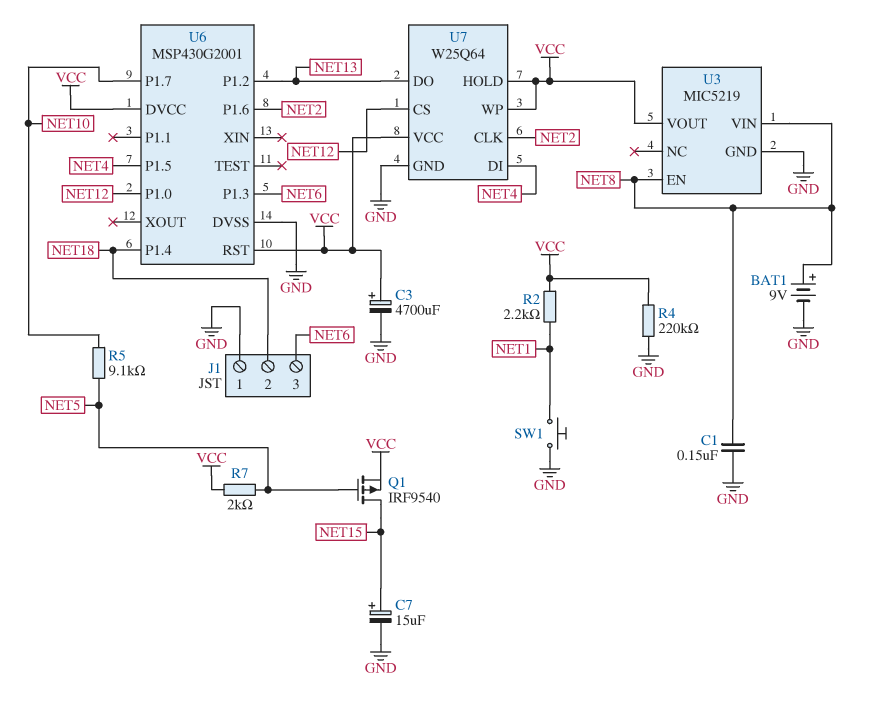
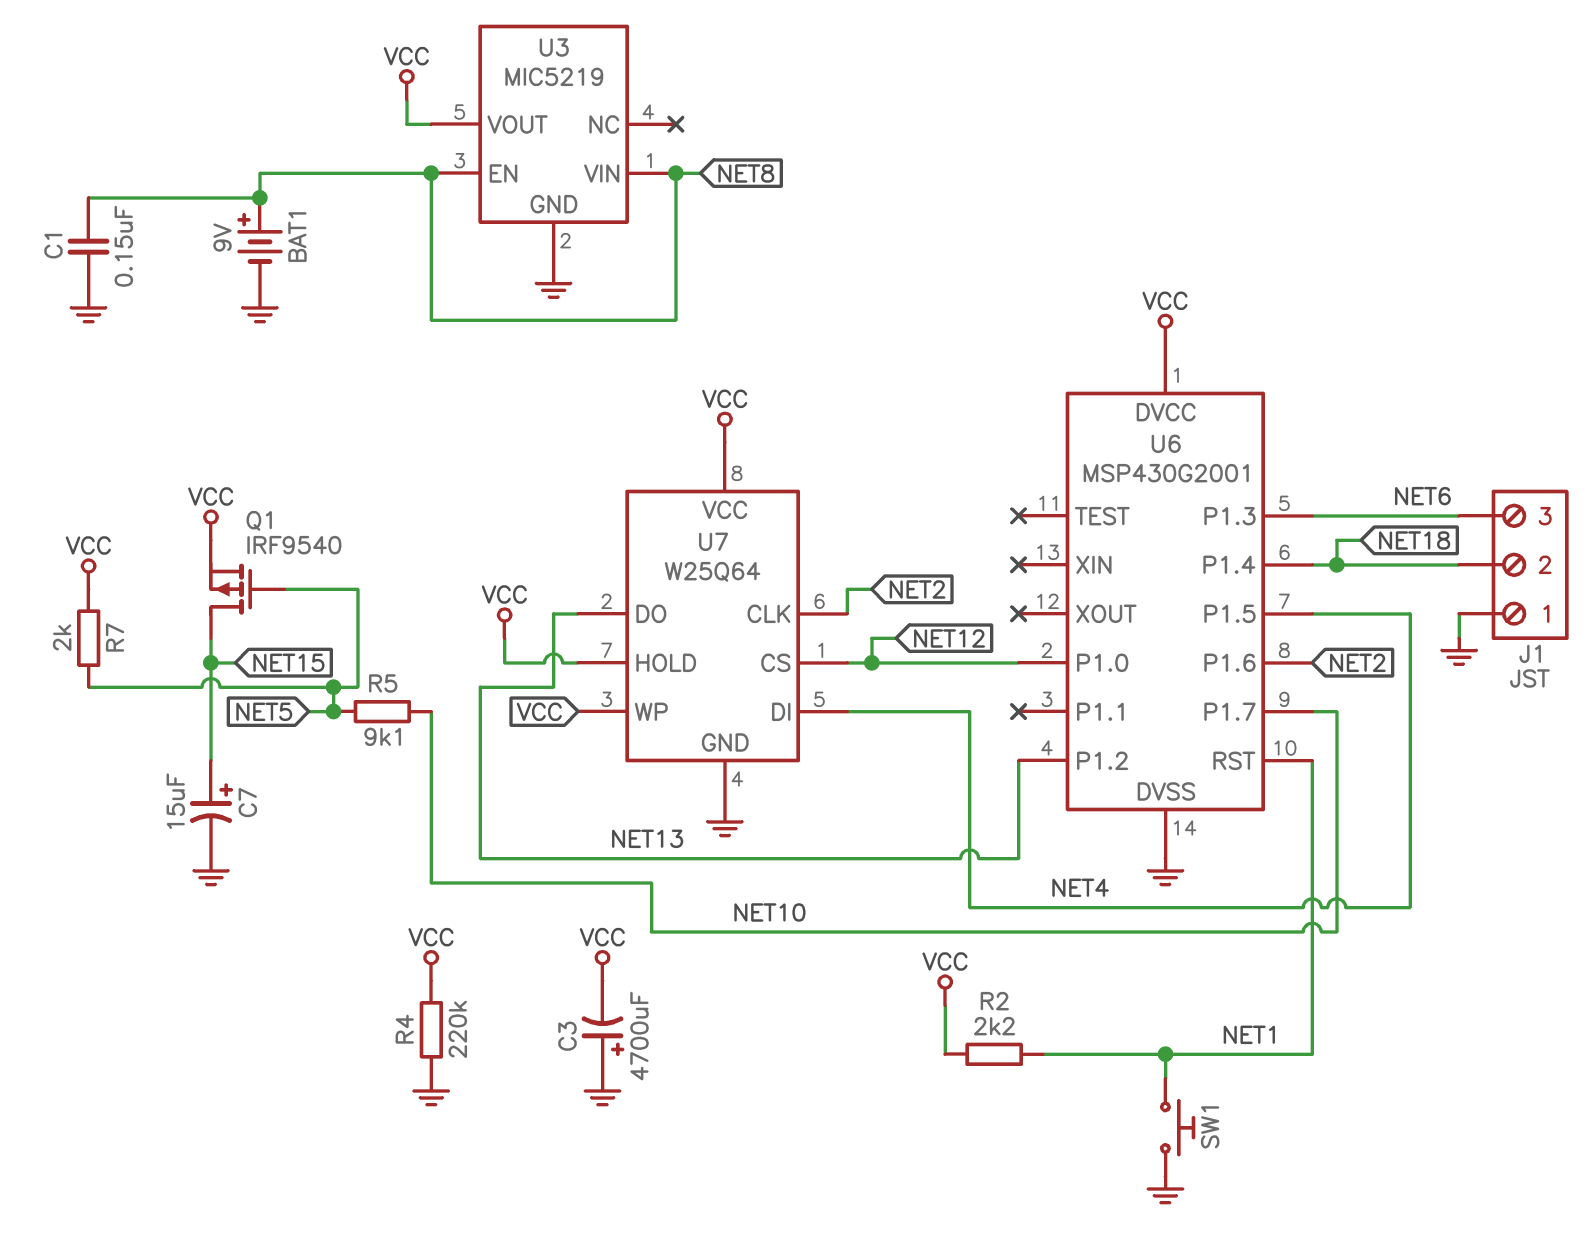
C3: 4700uF (plus VCC, minus GND) -> 4700uF (plus GND, minus VCC)
U6 pin RST: VCC -> NET1

